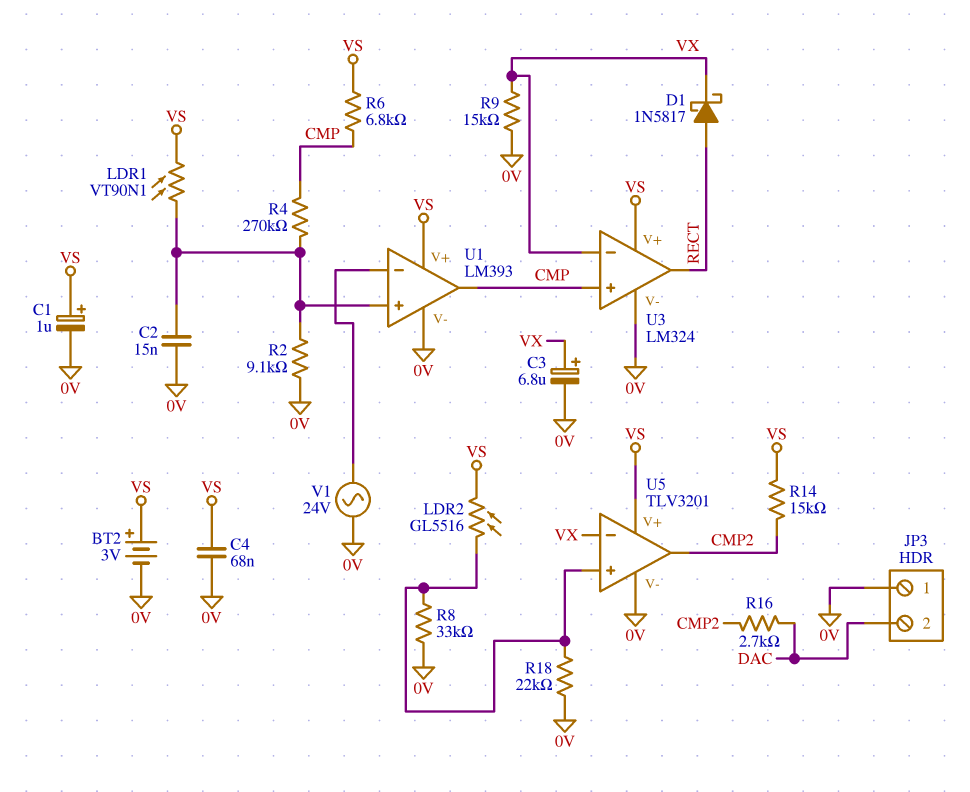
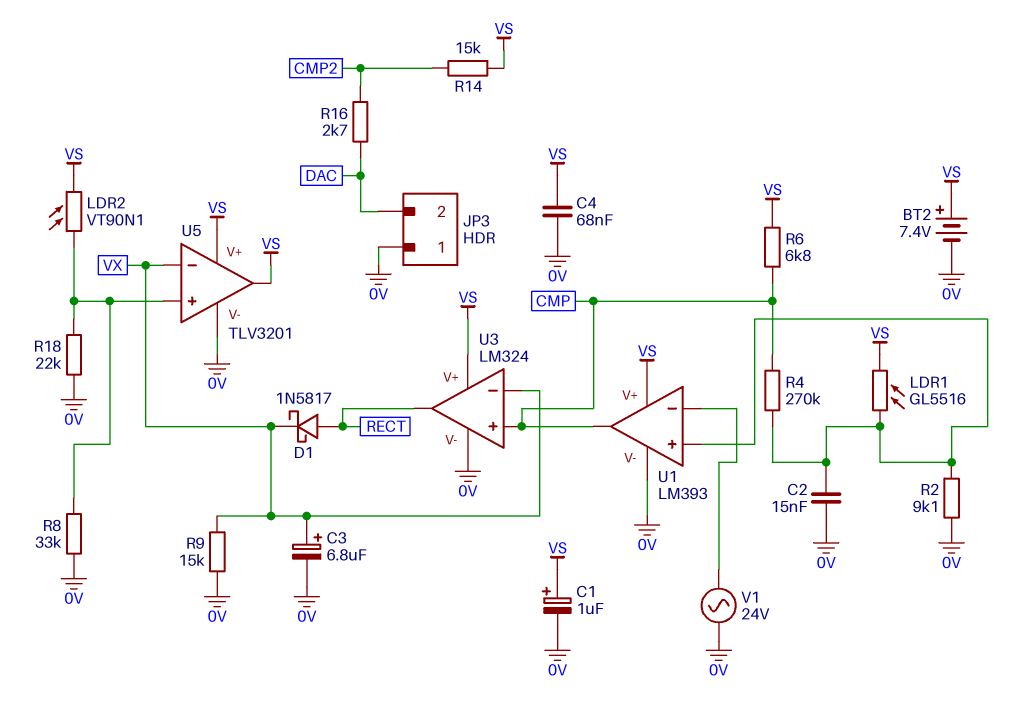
BT2: 3V (plus VS, minus 0V) -> 7.4V (plus VS, minus 0V)
LDR1: VT90N1 (U1/in+, VS) -> GL5516 (U1/in+, VS)
LDR2: GL5516 (U5/in+, VS) -> VT90N1 (U5/in+, VS)
U5 pin out: CMP2 -> VS

